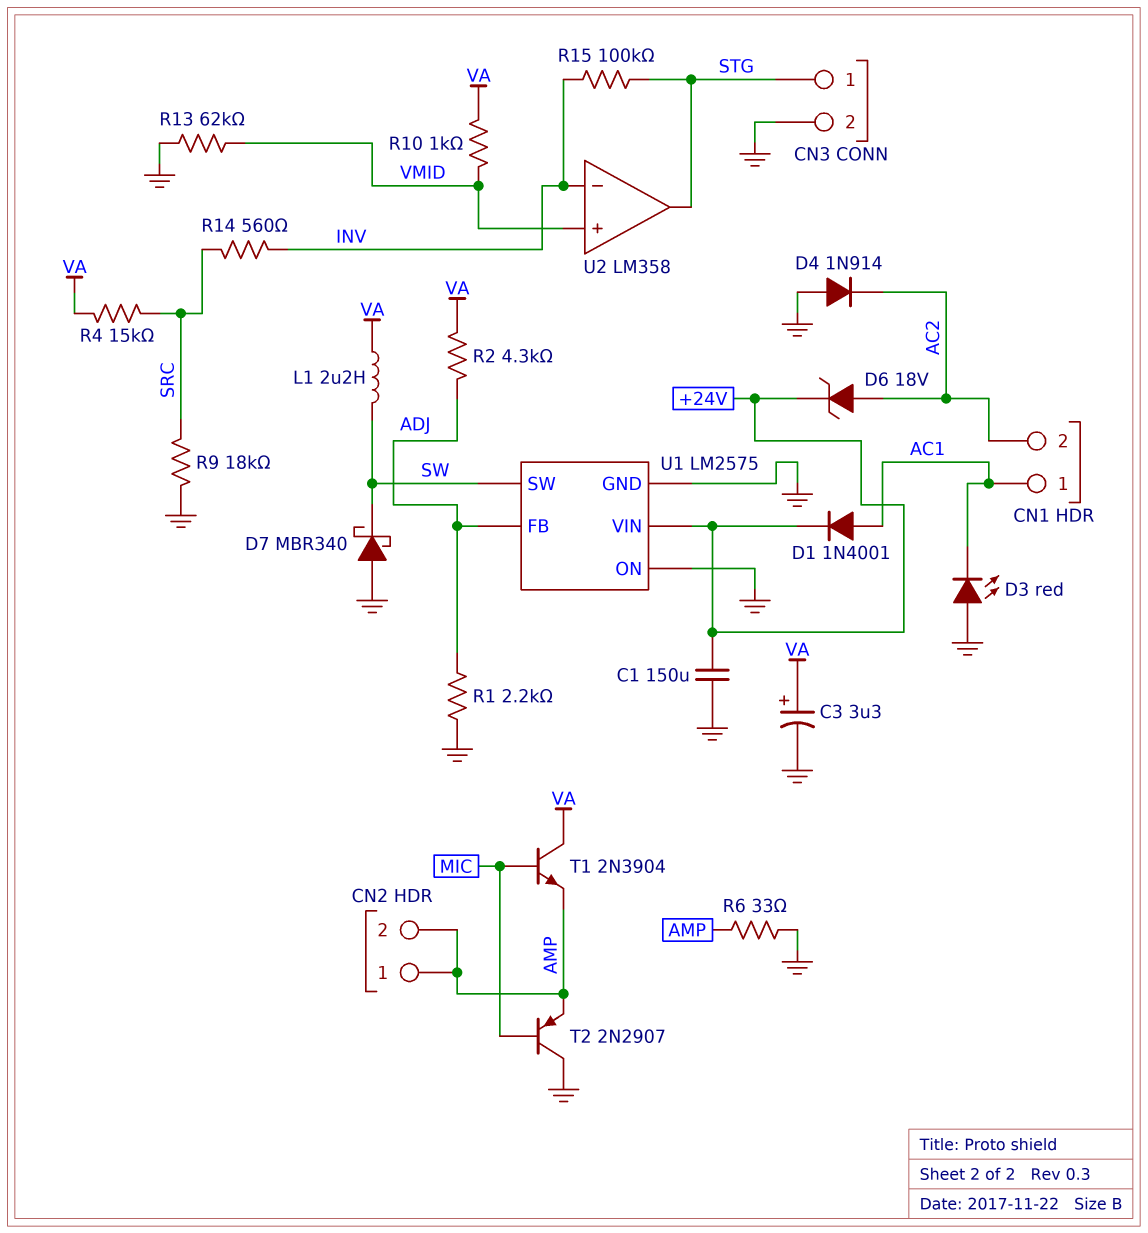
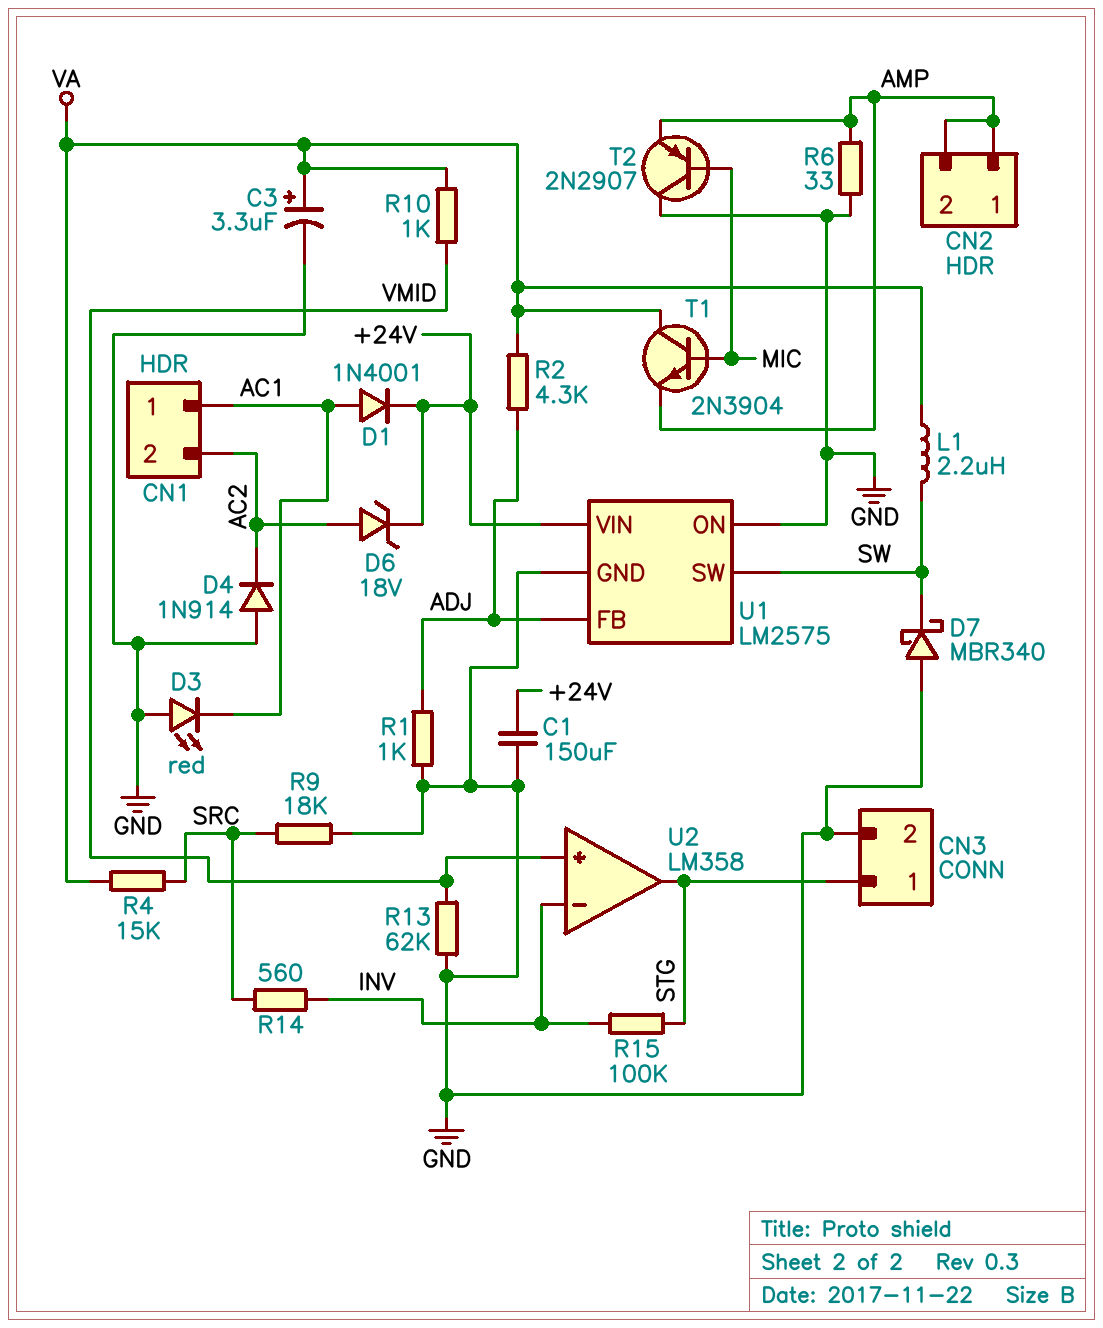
R1: 2.2k (ADJ, GND) -> 1k (ADJ, GND)

